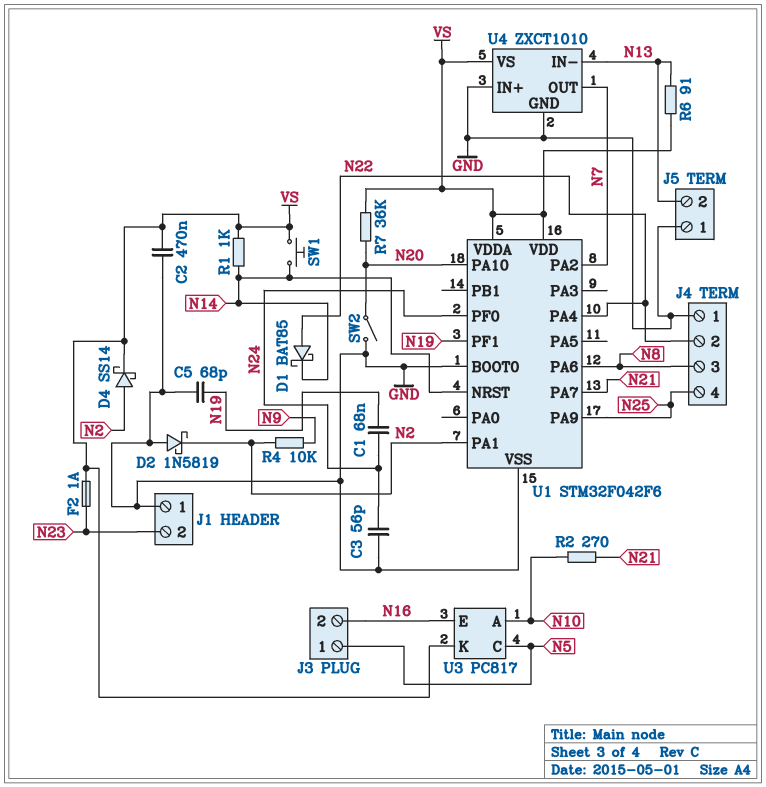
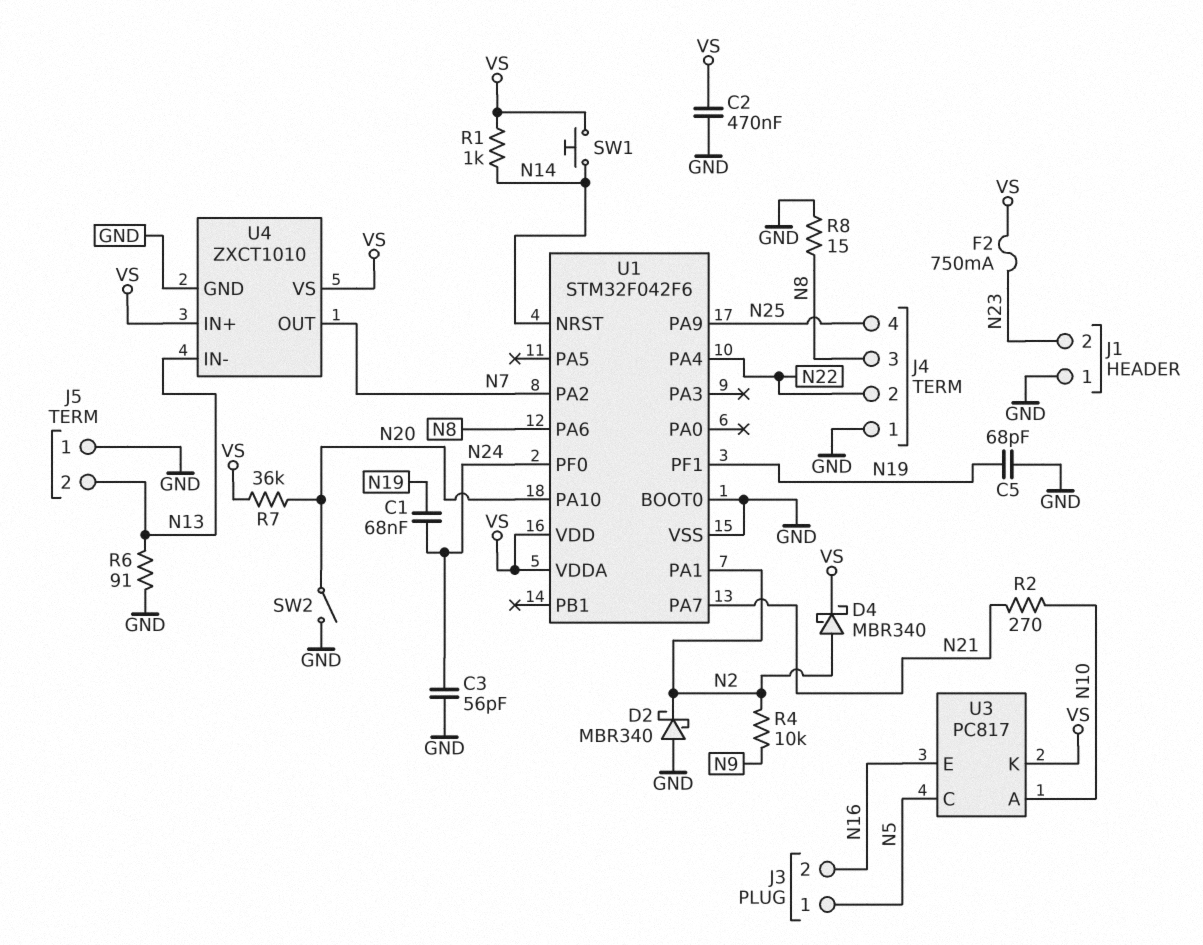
D1: schottky BAT85 (A N22, K N14) -> none
D2: schottky 1N5819 (A GND, K N2) -> schottky MBR340 (A GND, K N2)
D4: schottky SS14 (A N2, K VS) -> schottky MBR340 (A N2, K VS)
F2: 1A (N23, VS) -> 750mA (N23, VS)
R6: 91 (N13, VS) -> 91 (GND, N13)
R8: none -> 15 (GND, N8)
U4 pin IN+: GND -> VS

